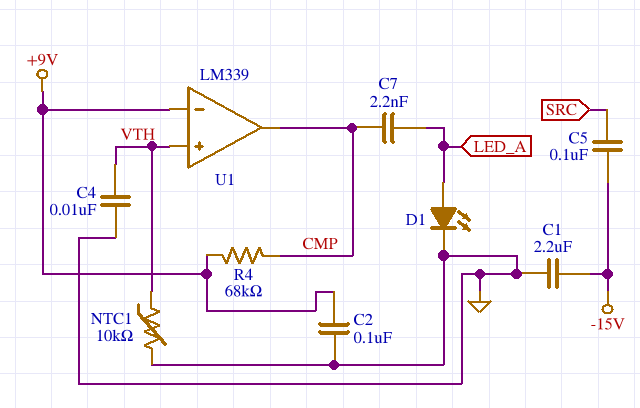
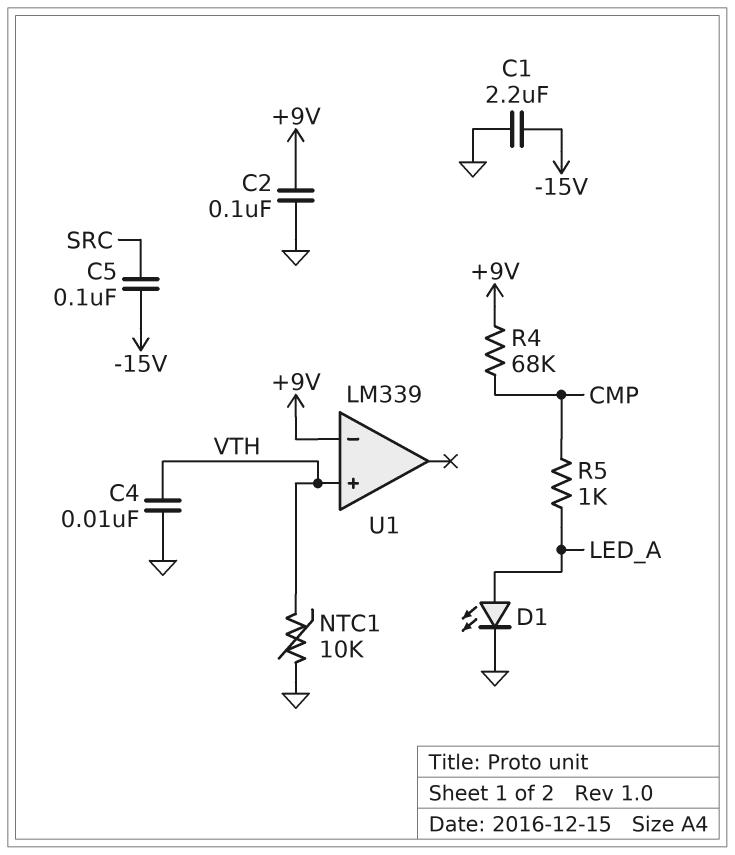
C7: 2.2nF (CMP, LED_A) -> none
R5: none -> 1k (CMP, LED_A)
U1 pin out: CMP -> none

